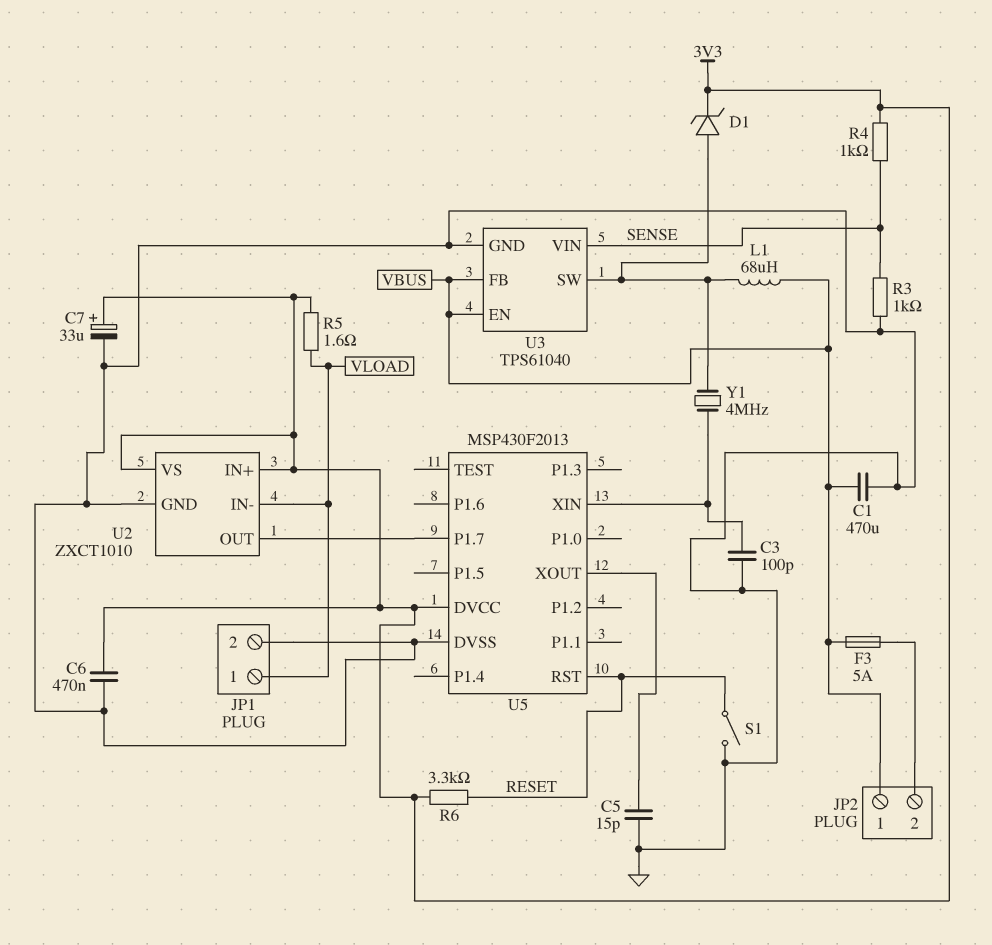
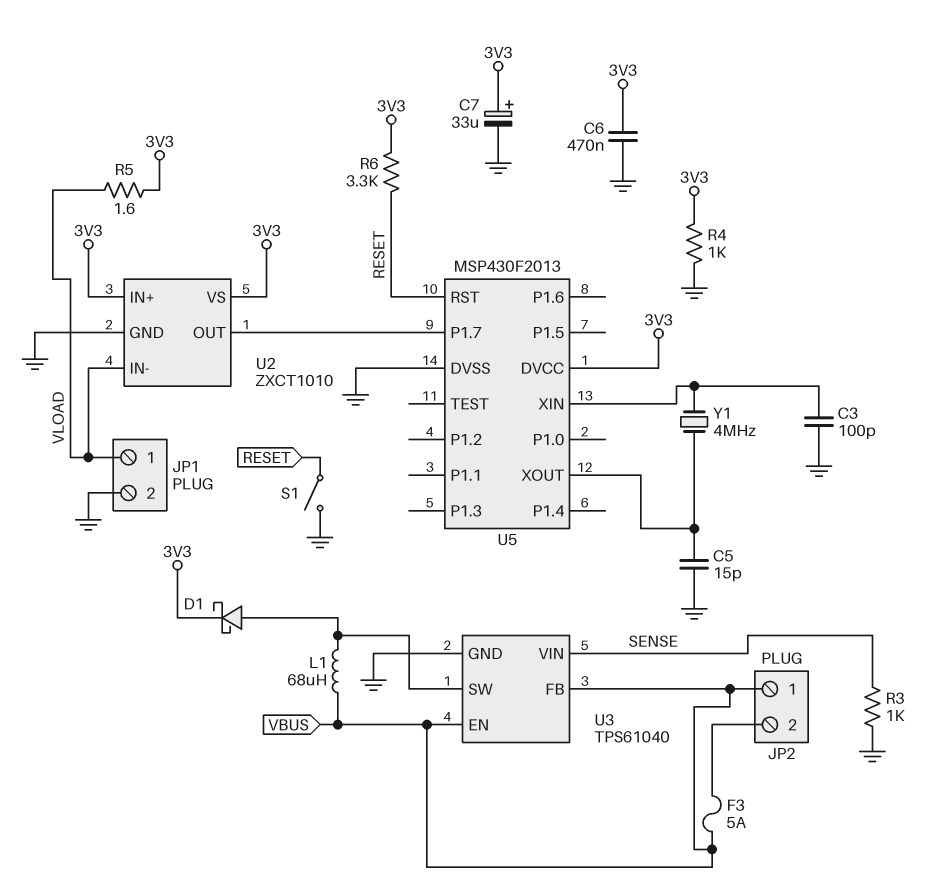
C1: 470uF (GND, VBUS) -> none
D1: zener (A U3/SW, K 3V3) -> schottky (A U3/SW, K 3V3)
R4: 1k (3V3, SENSE) -> 1k (3V3, GND)
Y1: 4MHz (U3/SW, U5/XIN) -> 4MHz (U5/XIN, U5/XOUT)

